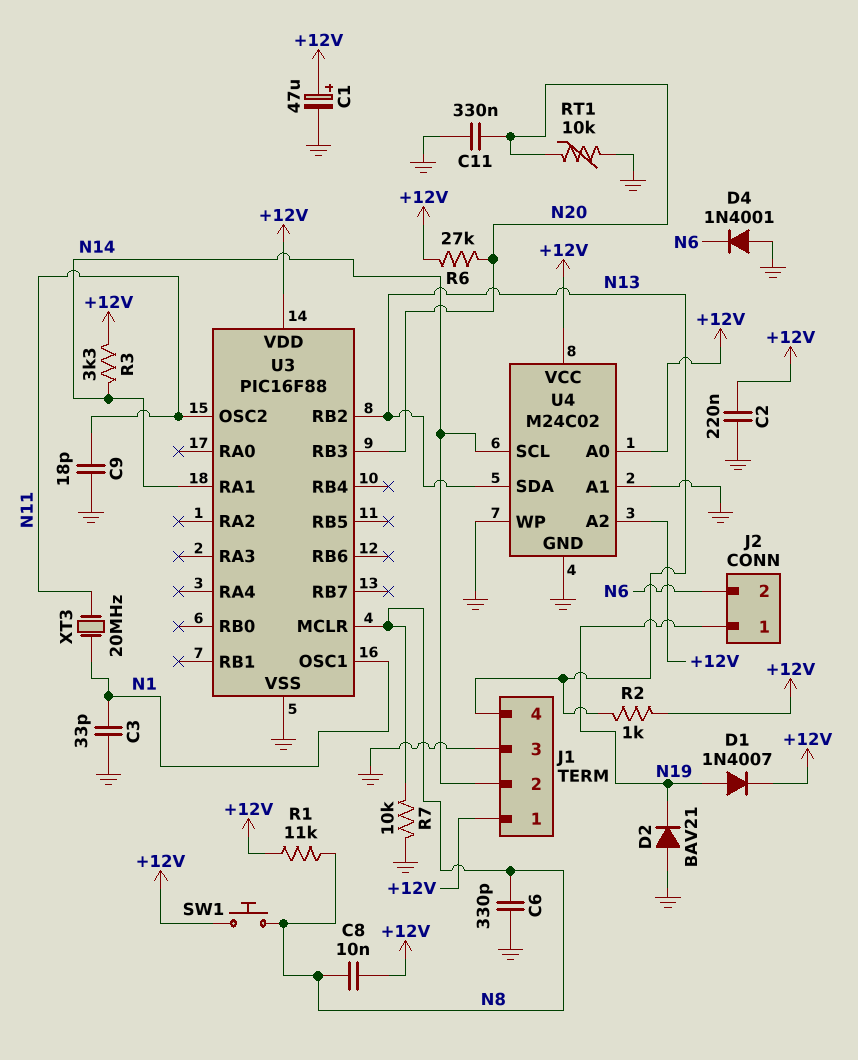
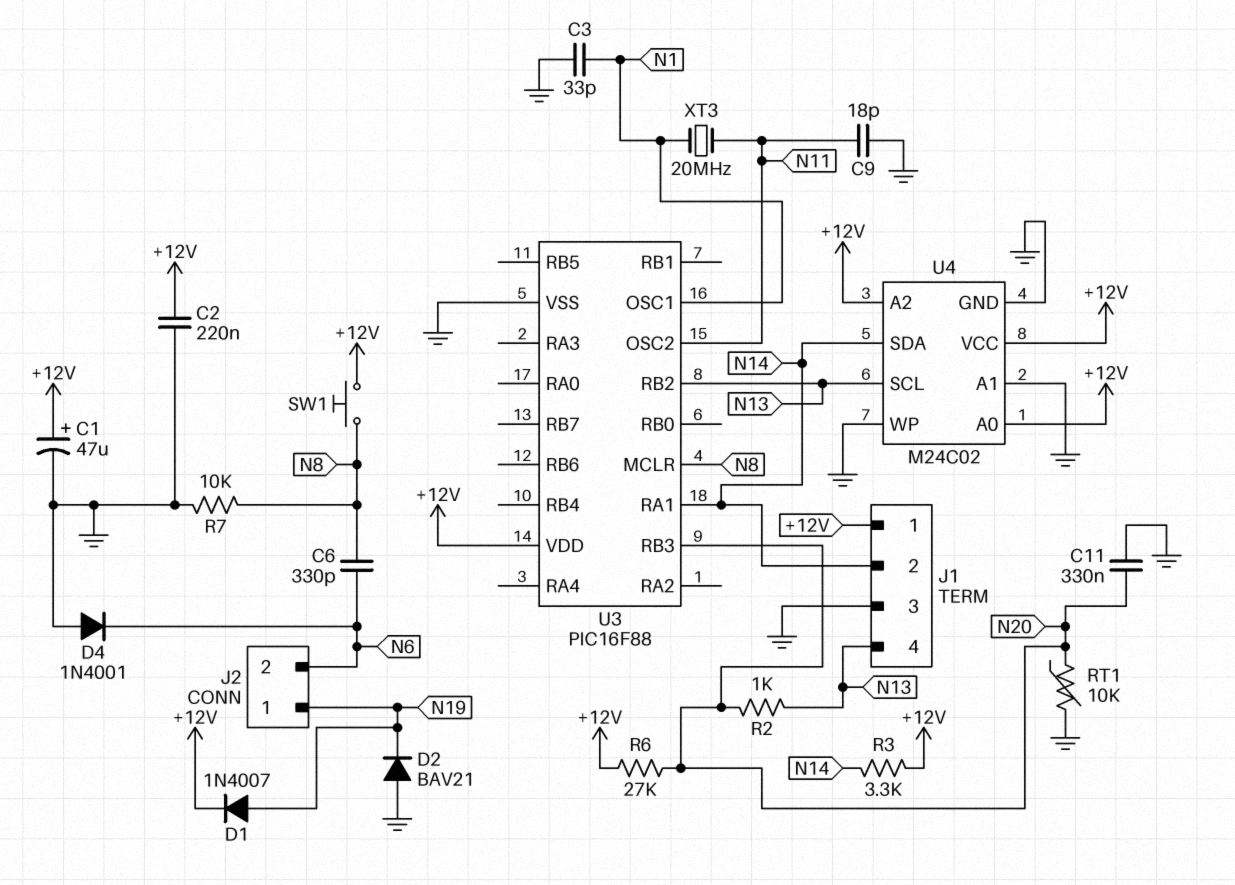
C6: 330pF (GND, N8) -> 330pF (N6, N8)
C8: 10nF (+12V, N8) -> none
R1: 11k (+12V, N8) -> none
R2: 1k (+12V, N13) -> 1k (N13, N20)
U4 pin SCL: N14 -> N13
U4 pin SDA: N13 -> N14

